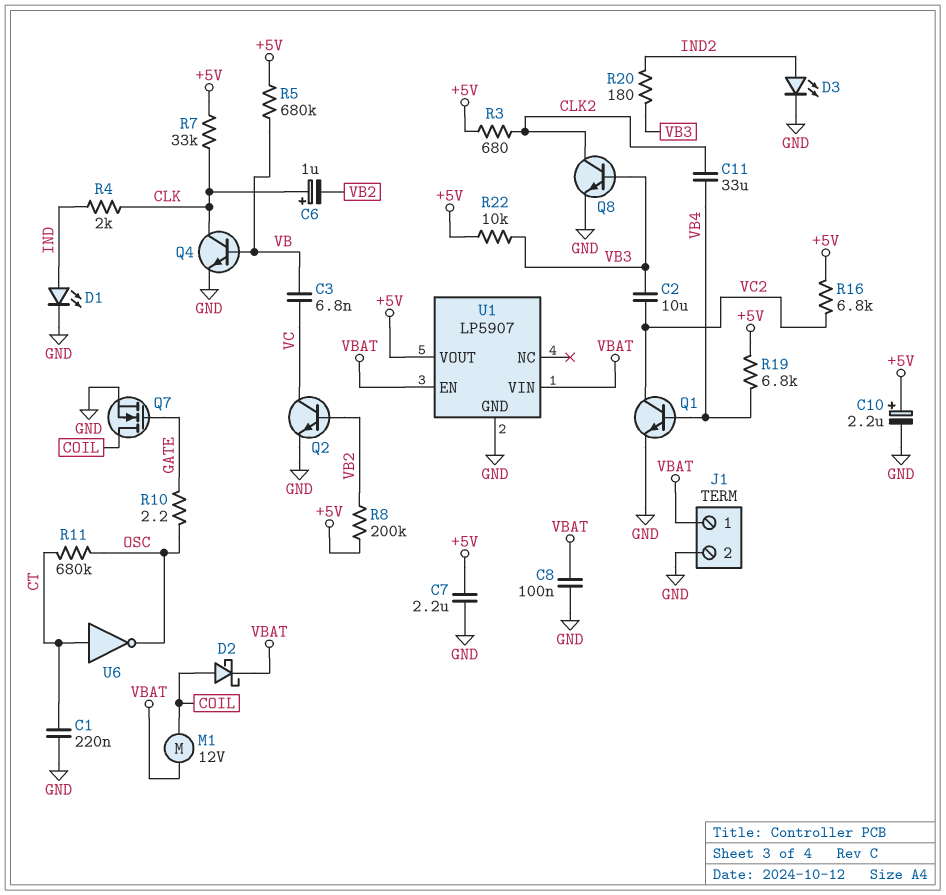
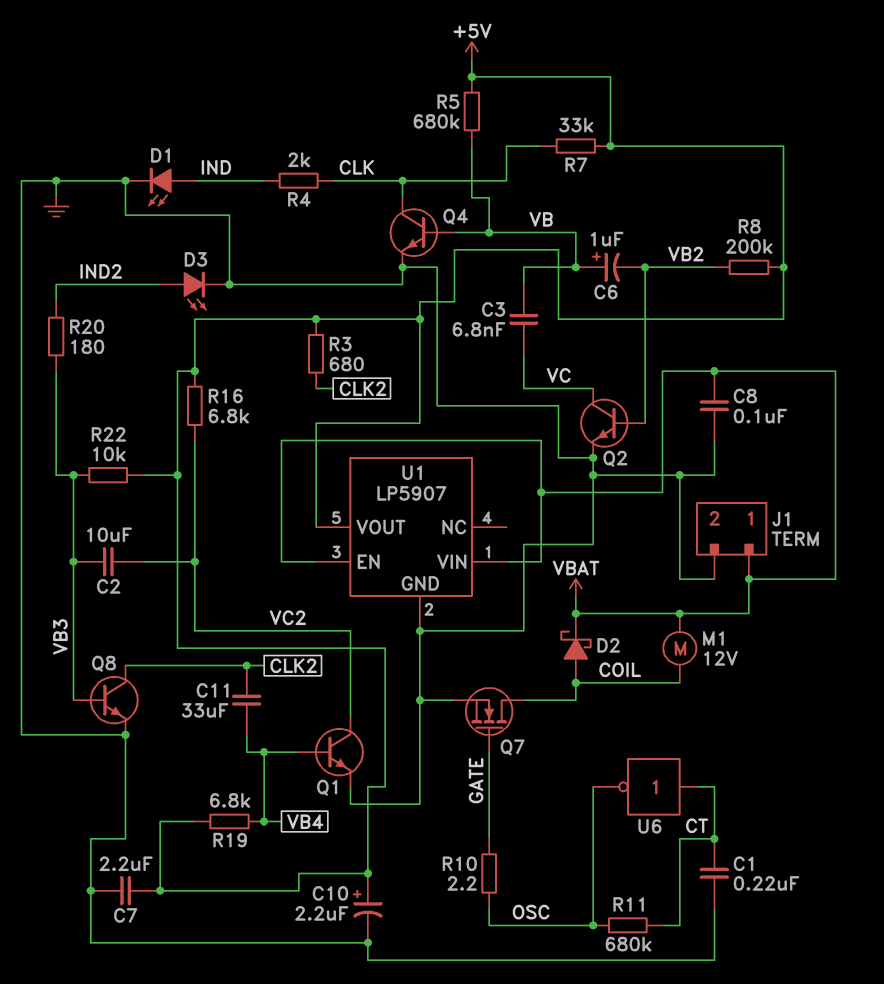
C6: 1uF (plus CLK, minus VB2) -> 1uF (plus VB, minus VB2)

